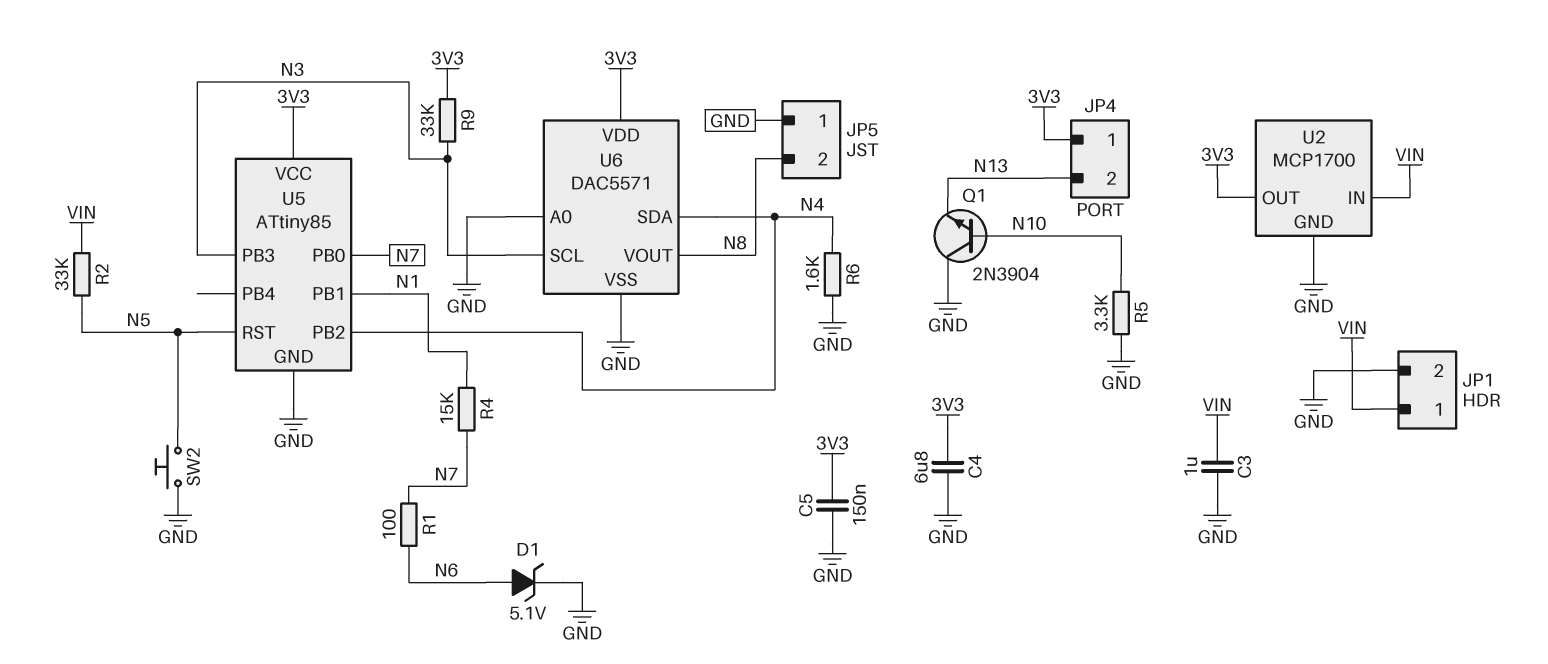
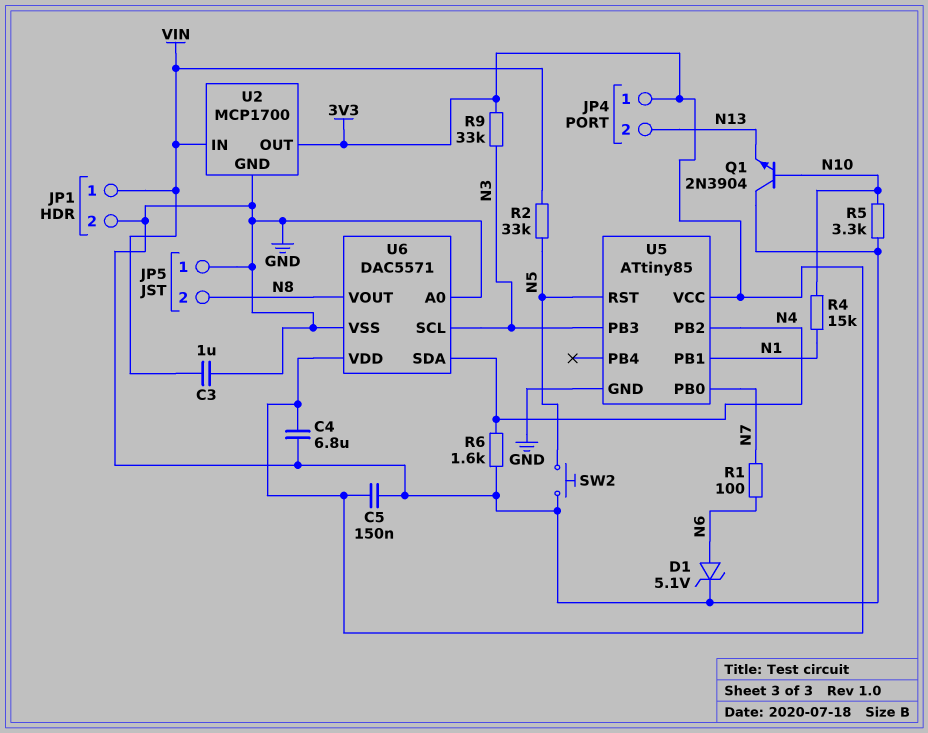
R4: 15k (N1, N7) -> 15k (N1, N10)

